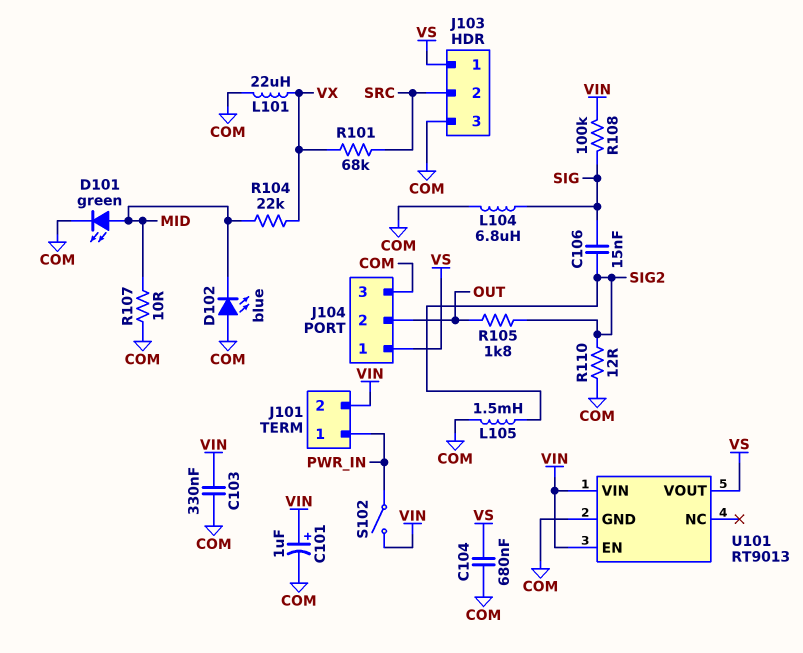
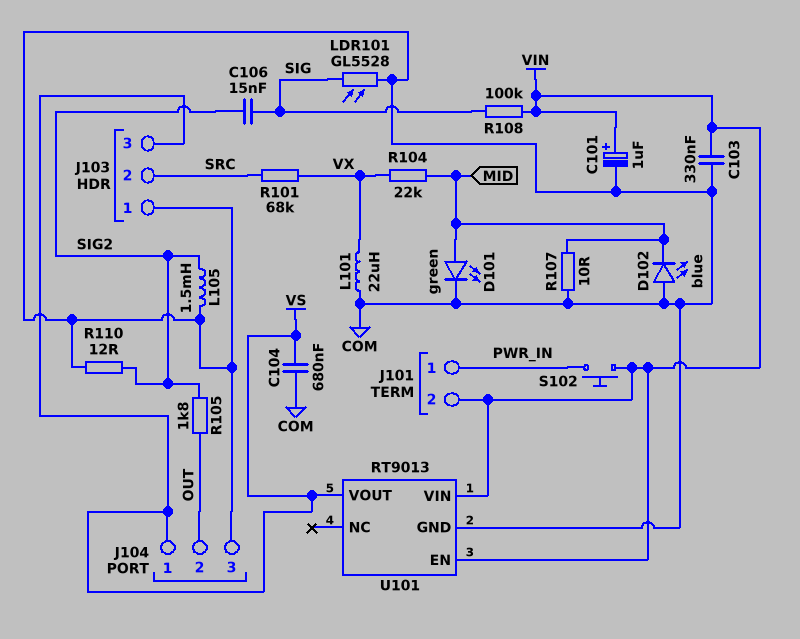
J103 pin 1: VS -> COM
J103 pin 3: COM -> VS
L104: 6.8uH (COM, SIG) -> none
LDR101: none -> GL5528 (COM, SIG)
S102: switch (PWR_IN, VIN) -> button (PWR_IN, VIN)

